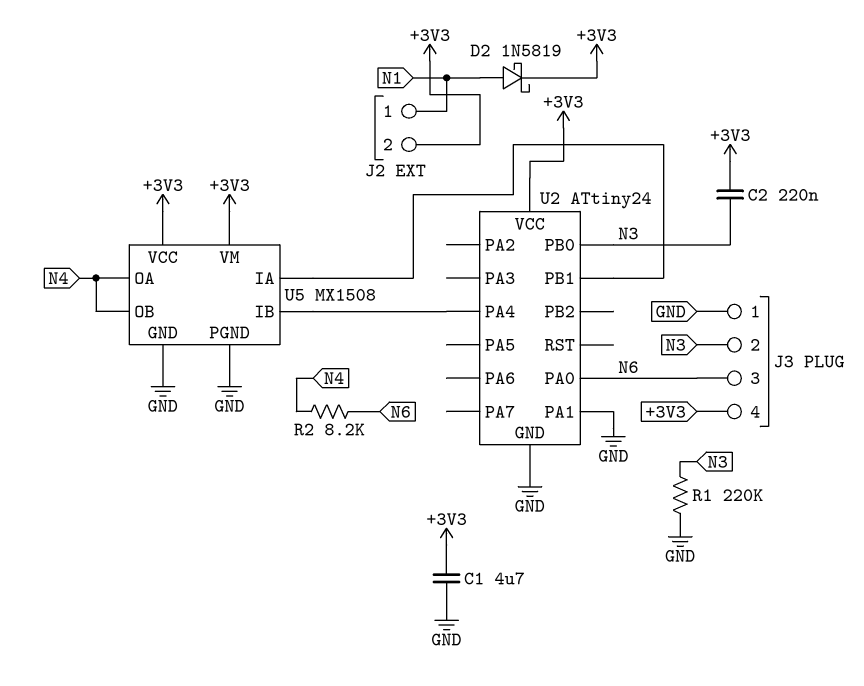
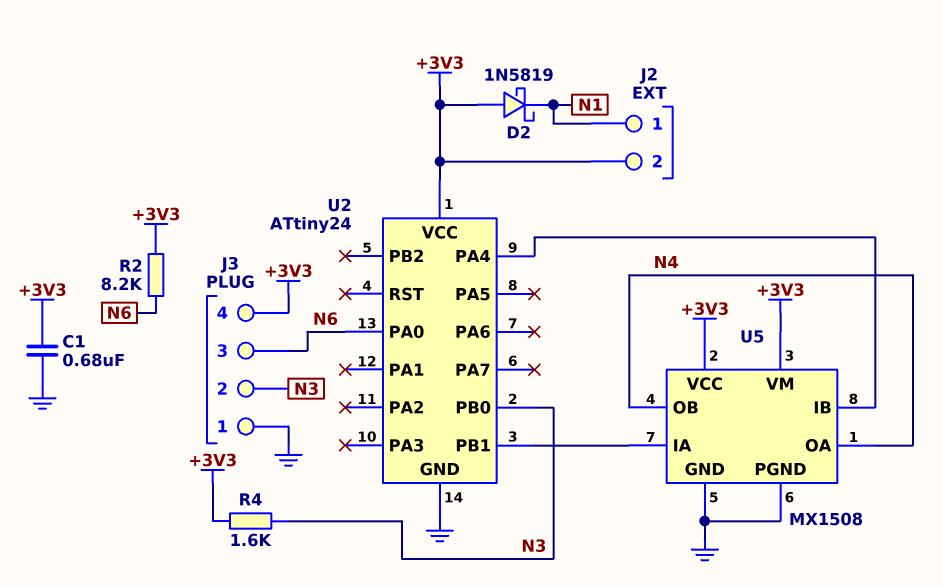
C1: 4.7uF (+3V3, GND) -> 680nF (+3V3, GND)
C2: 220nF (+3V3, N3) -> none
D2: schottky 1N5819 (A N1, K +3V3) -> schottky 1N5819 (A +3V3, K N1)
R1: 220k (GND, N3) -> none
R2: 8.2k (N4, N6) -> 8.2k (+3V3, N6)
R4: none -> 1.6k (+3V3, N3)
U2 pin PA1: GND -> none

